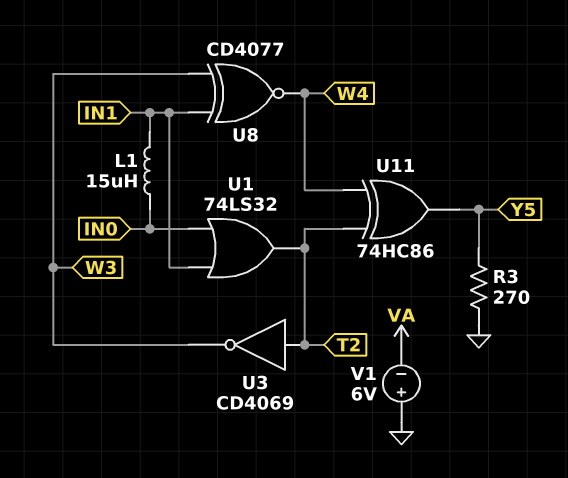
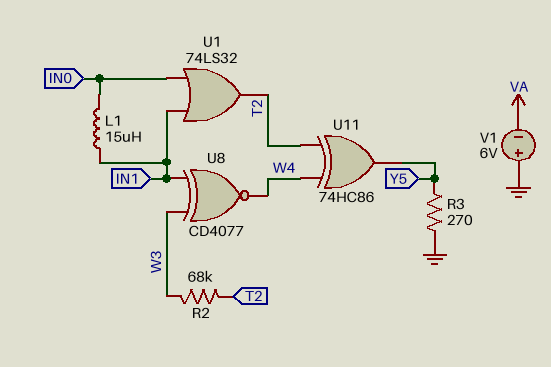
R2: none -> 68k (T2, W3)
U3: NOT CD4069 (in T2, out W3) -> none

